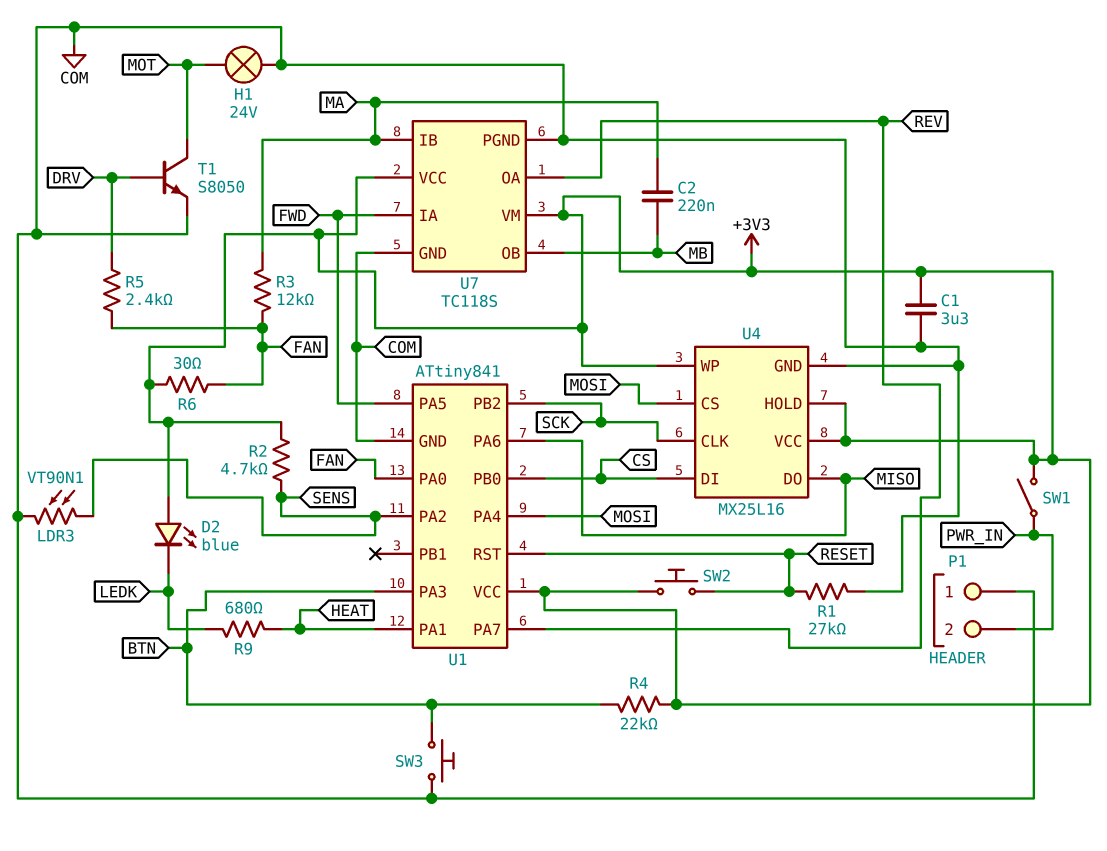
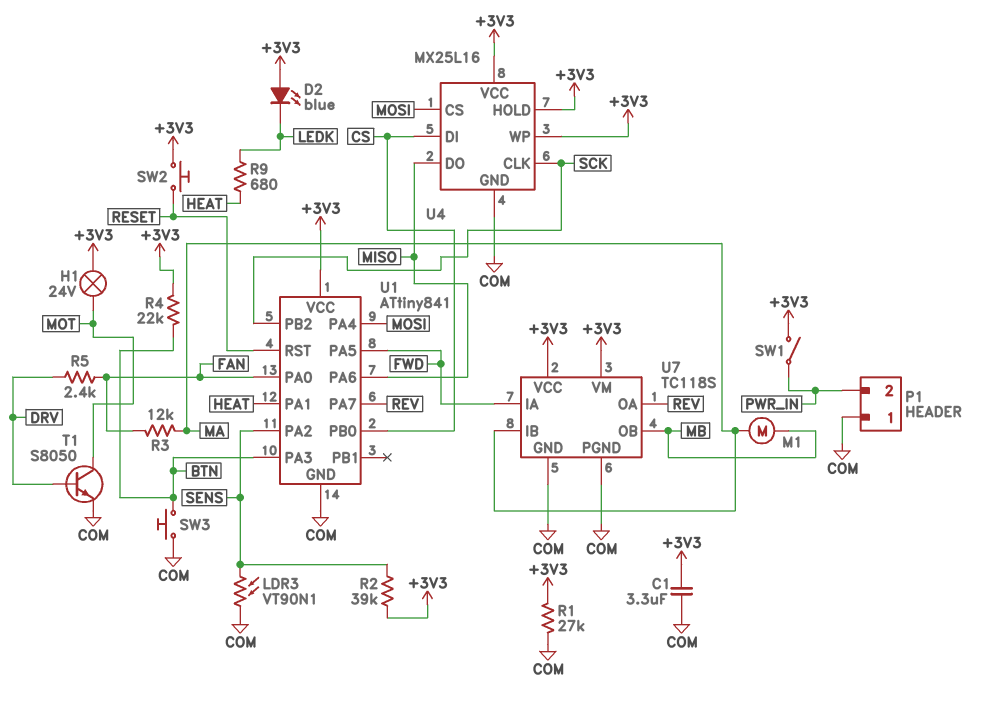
C2: 220nF (MA, MB) -> none
H1: lamp 24V (COM, MOT) -> lamp 24V (+3V3, MOT)
M1: none -> motor (MA, MB)
R1: 27k (COM, RESET) -> 27k (+3V3, COM)
R2: 4.7k (+3V3, SENS) -> 39k (+3V3, SENS)
R6: 30 (+3V3, FAN) -> none

